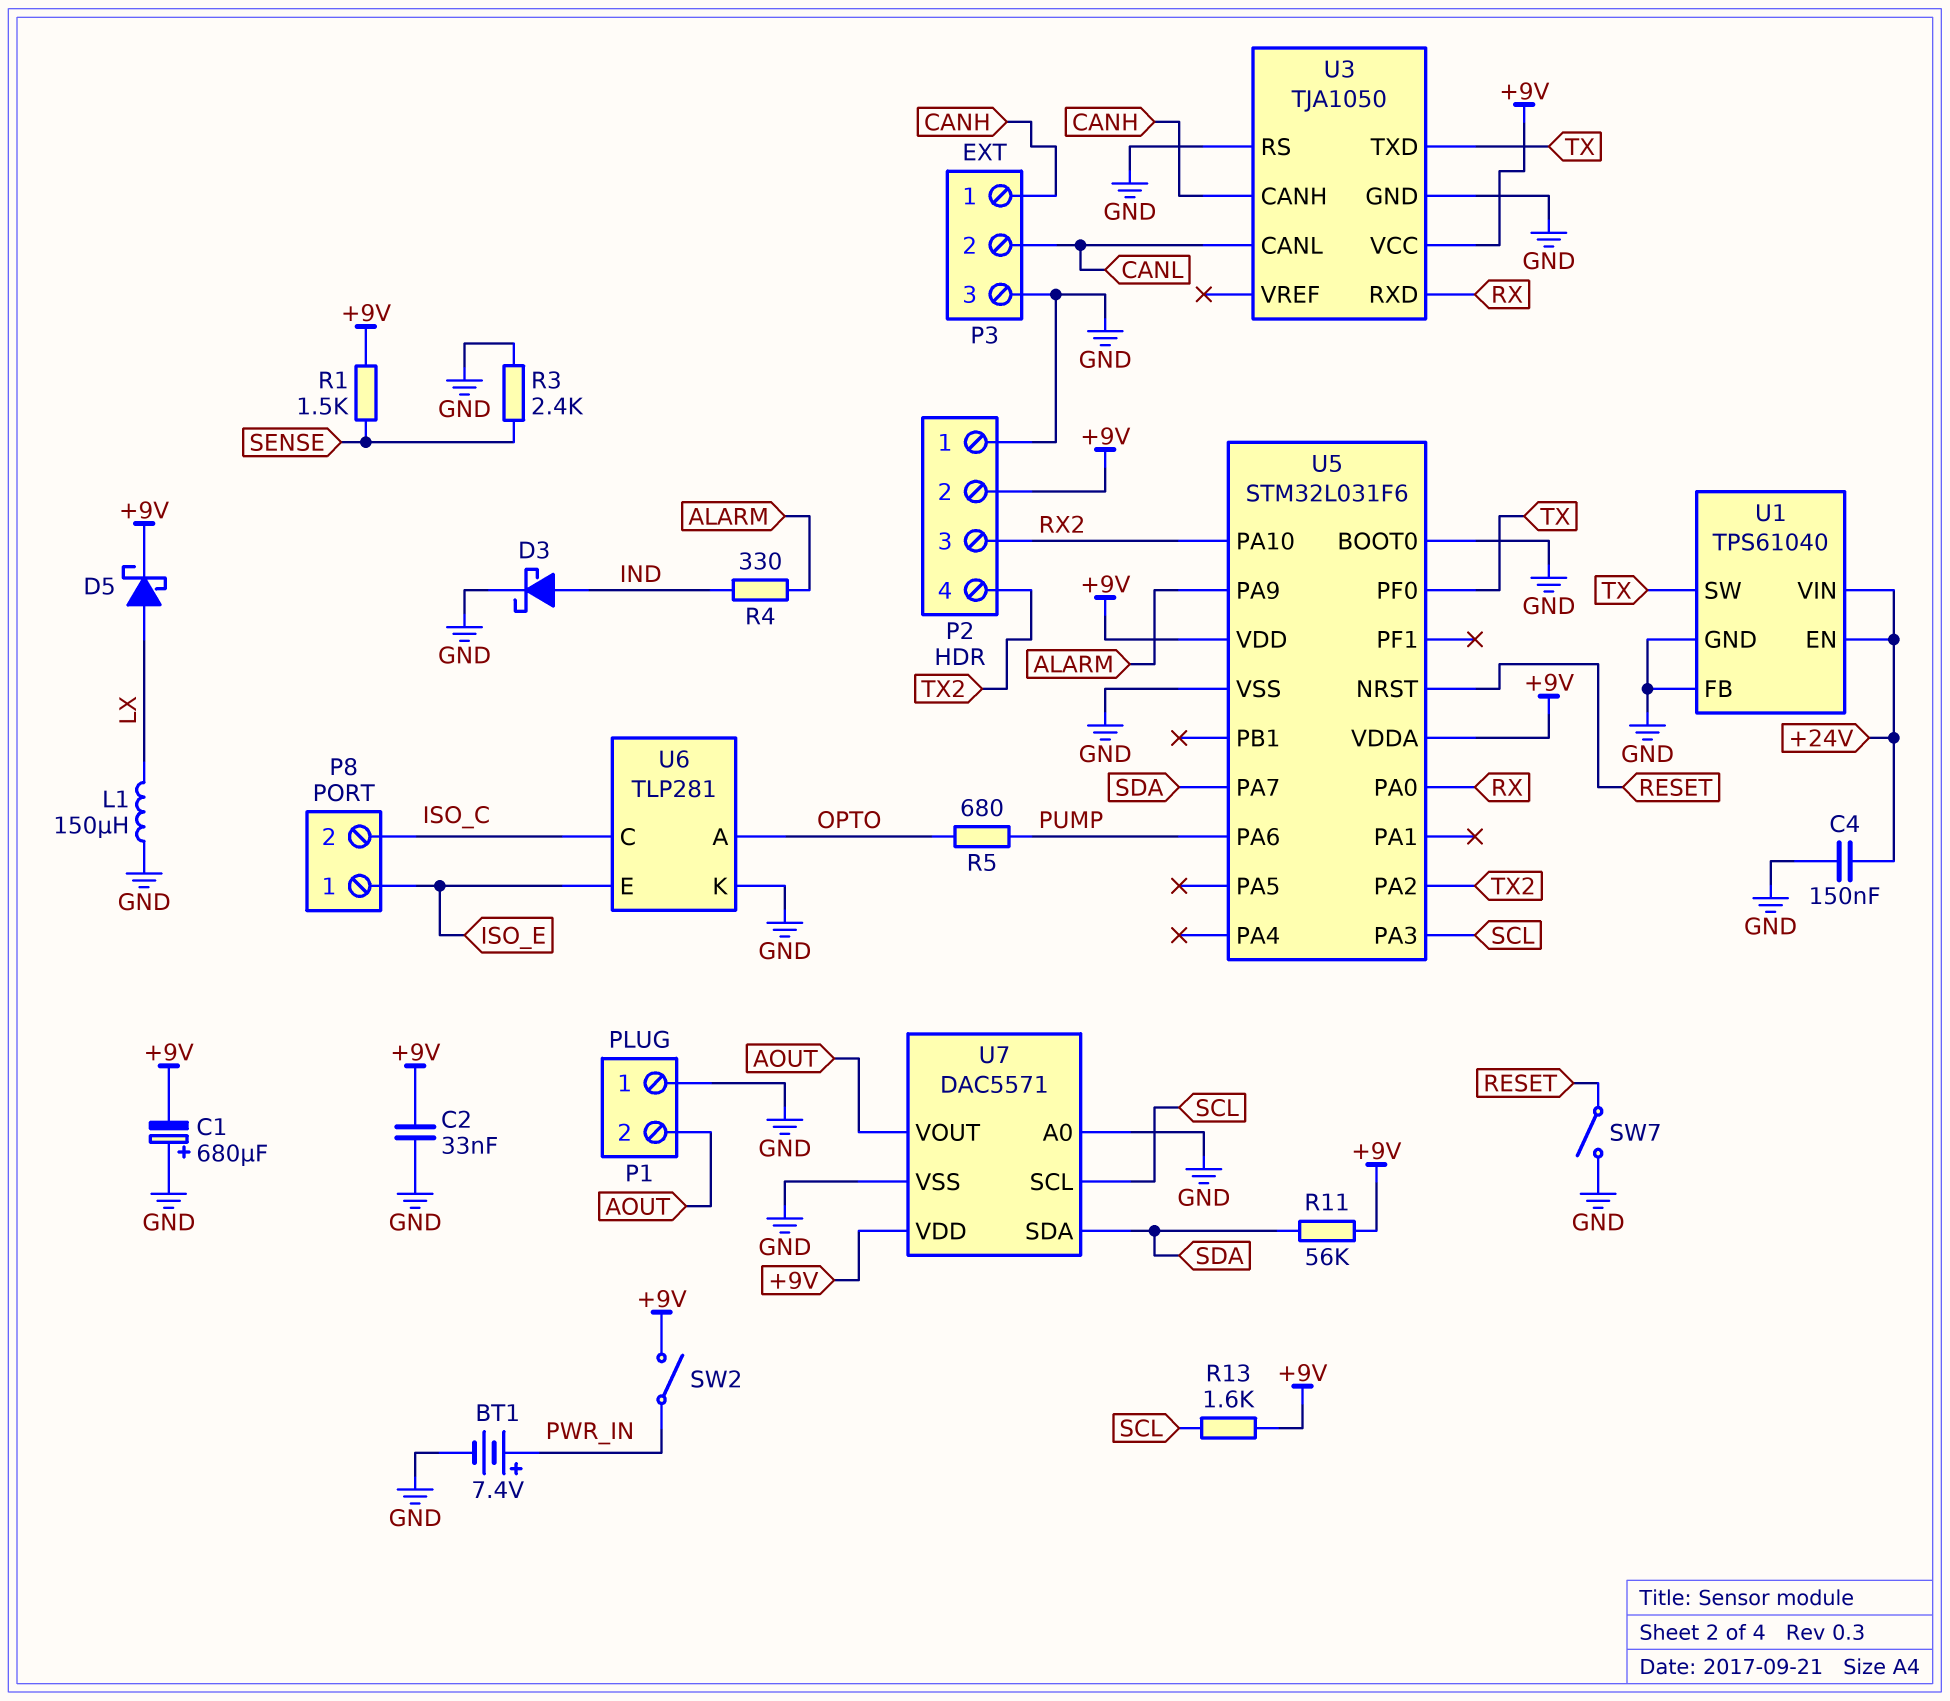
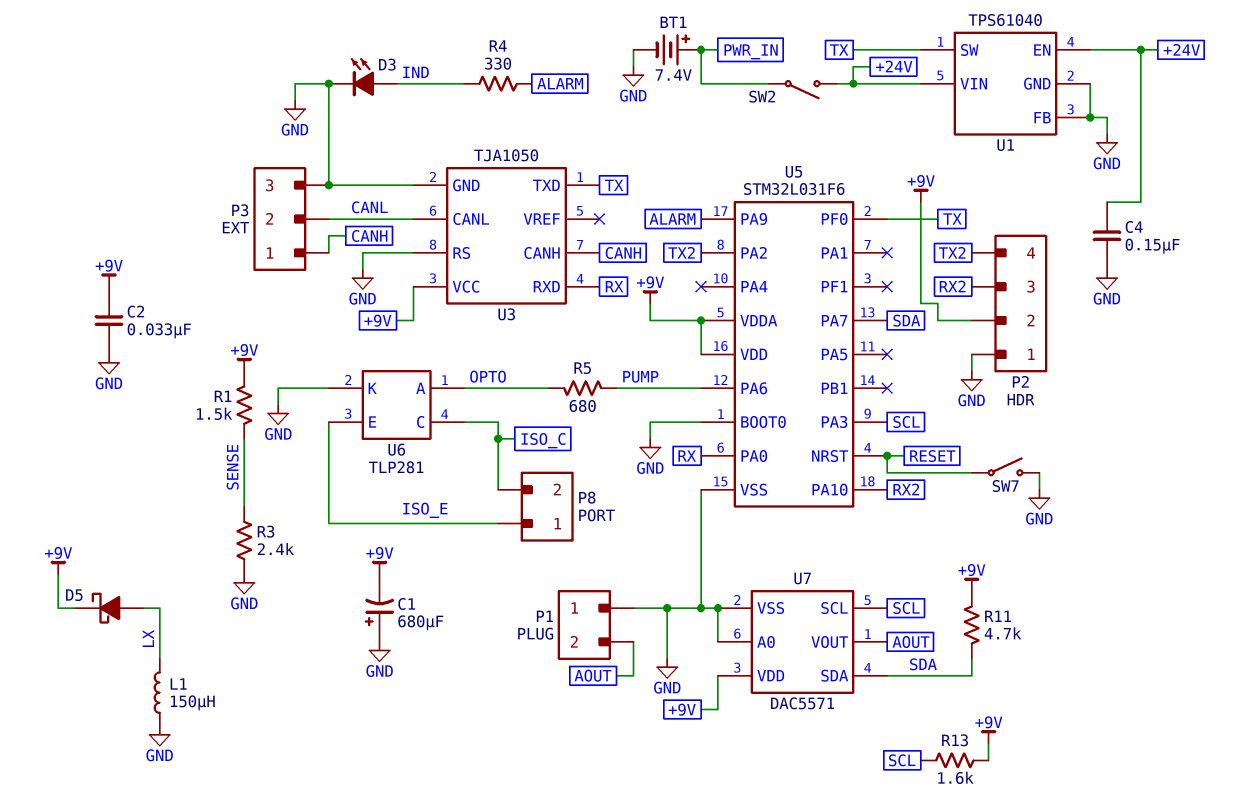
D3: schottky (A IND, K GND) -> LED (A IND, K GND)
R11: 56k (+9V, SDA) -> 4.7k (+9V, SDA)
SW2: switch (+9V, PWR_IN) -> switch (+24V, PWR_IN)

